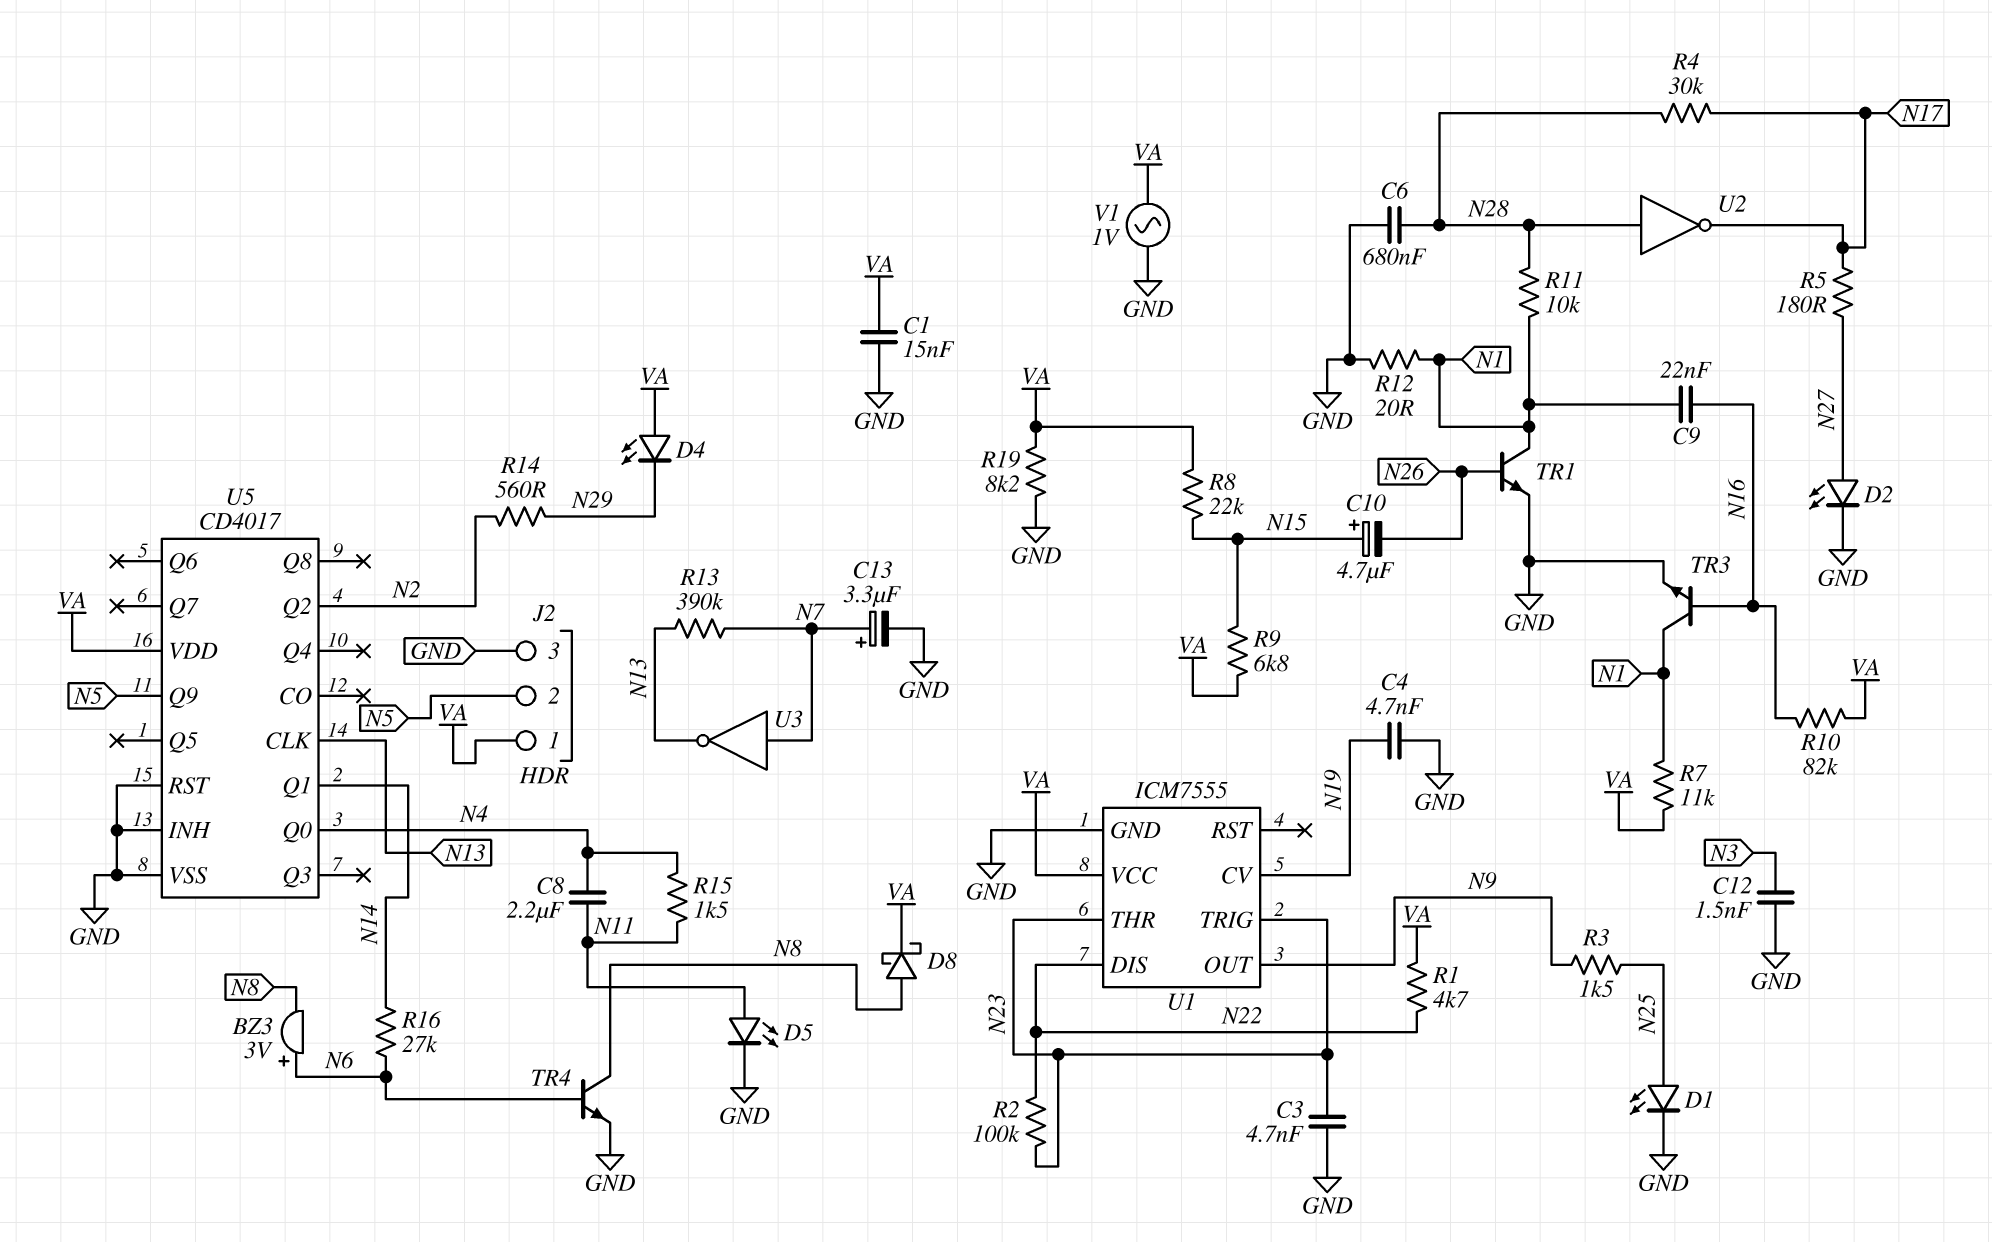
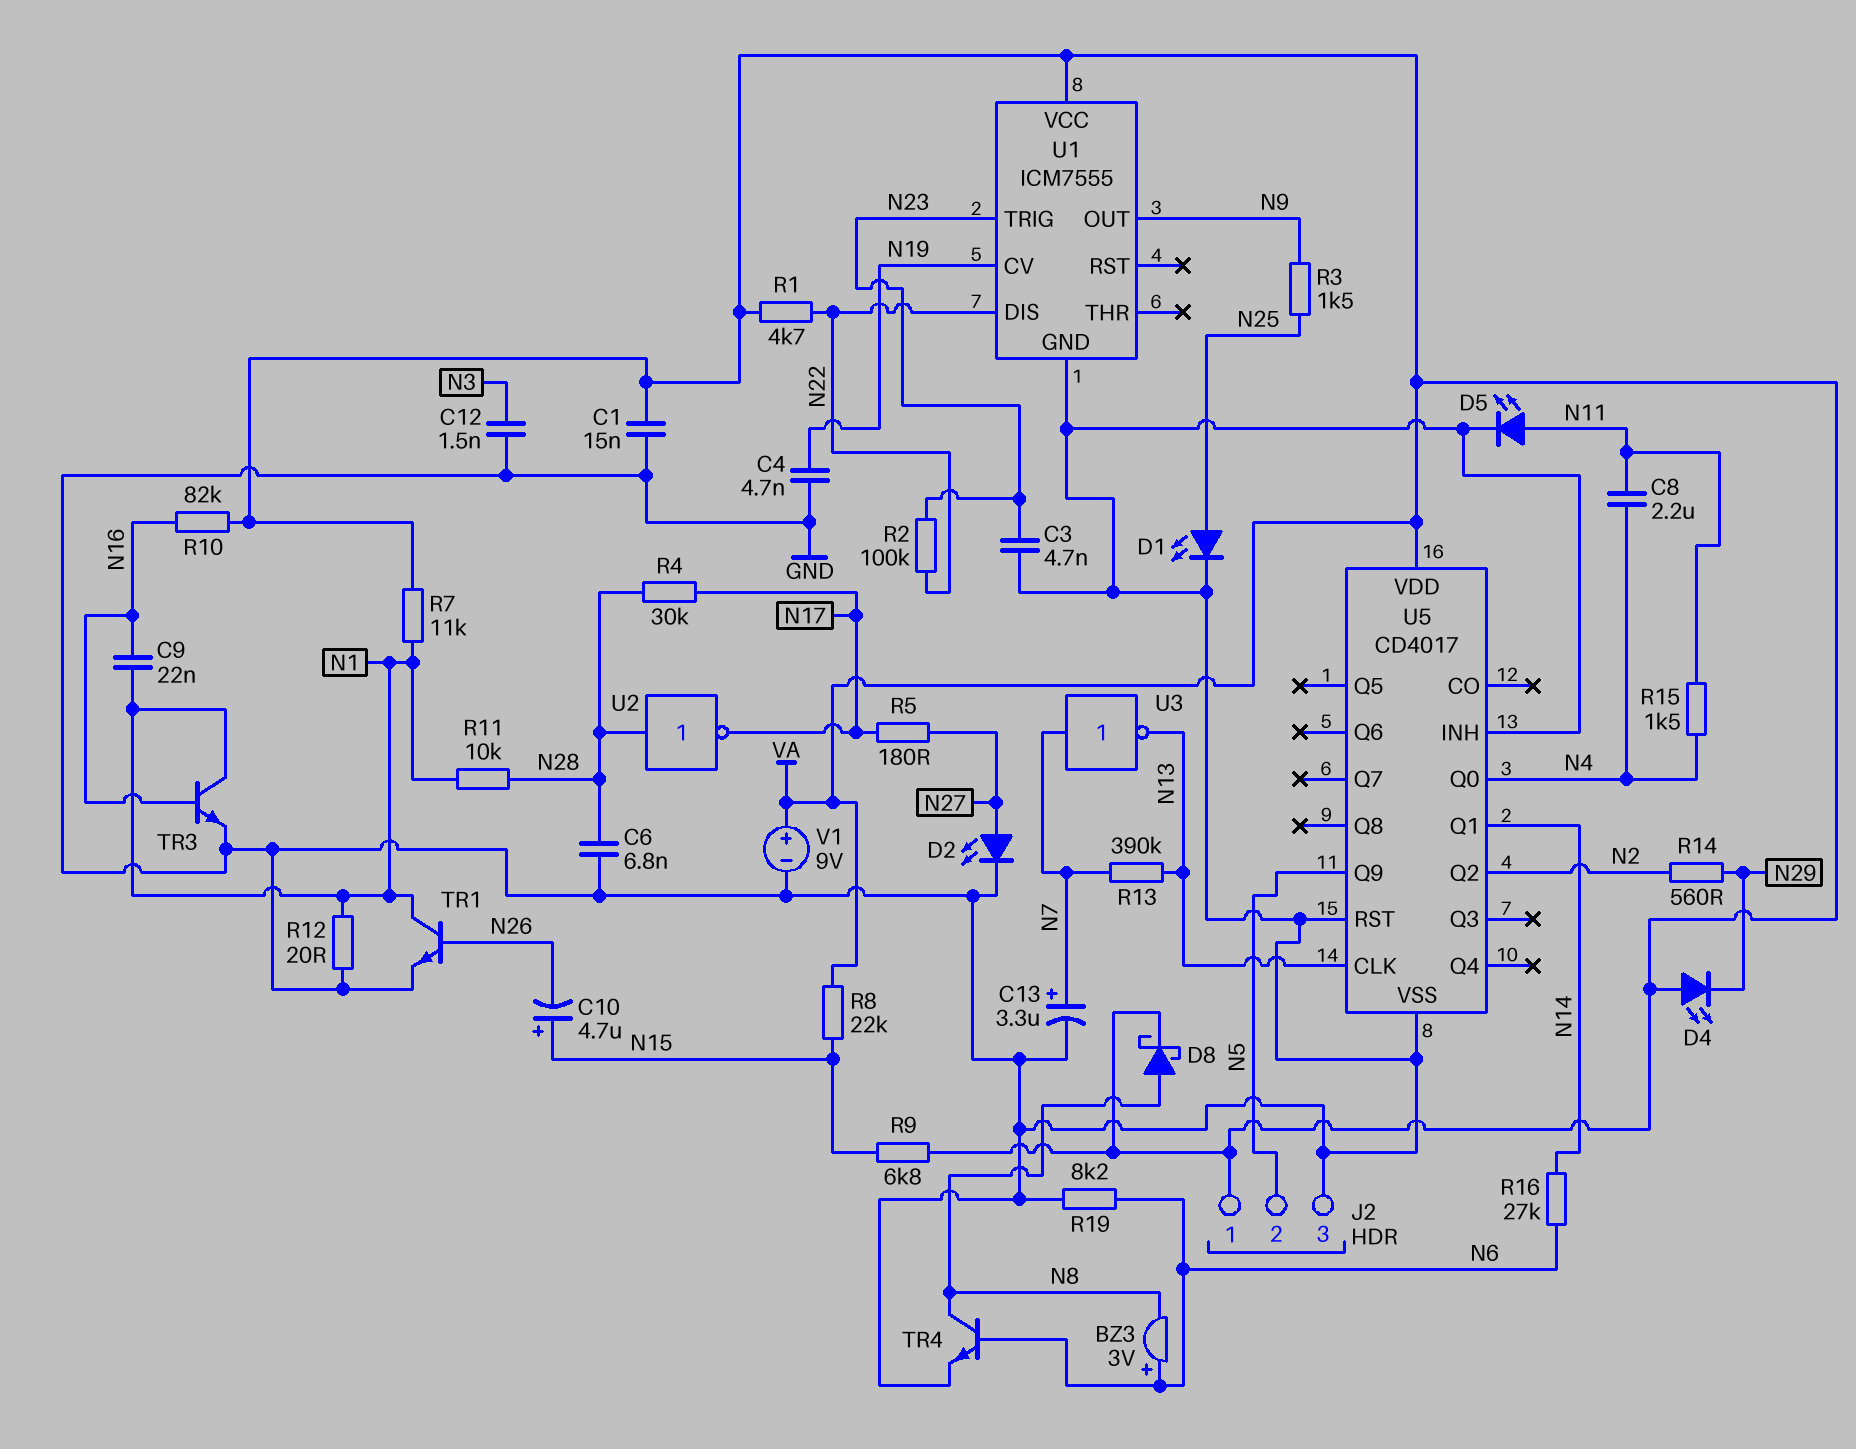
C6: 680nF (GND, N28) -> 6.8nF (GND, N28)
R19: 8.2k (GND, VA) -> 8.2k (GND, N6)
U1 pin THR: N23 -> none
V1: AC 1V (GND, VA) -> 9V (plus VA, minus GND)

